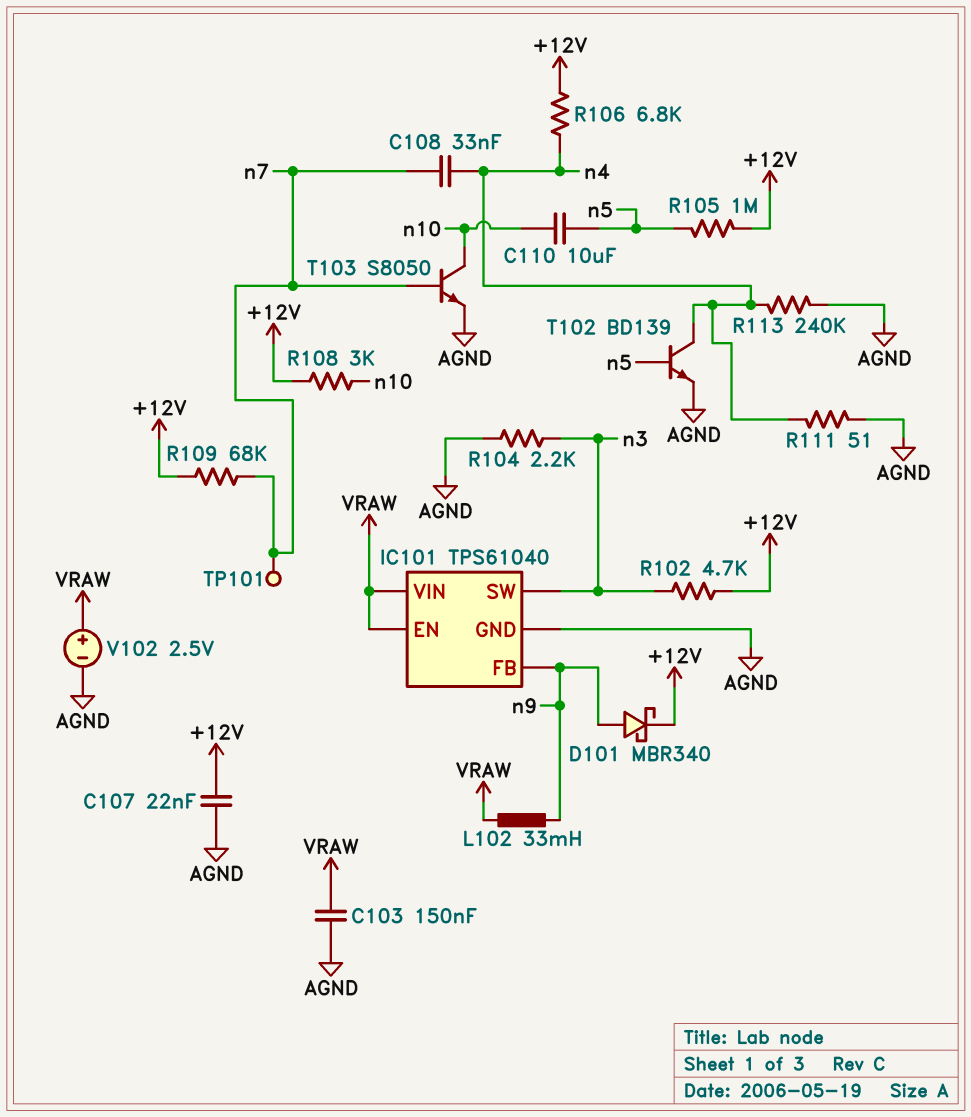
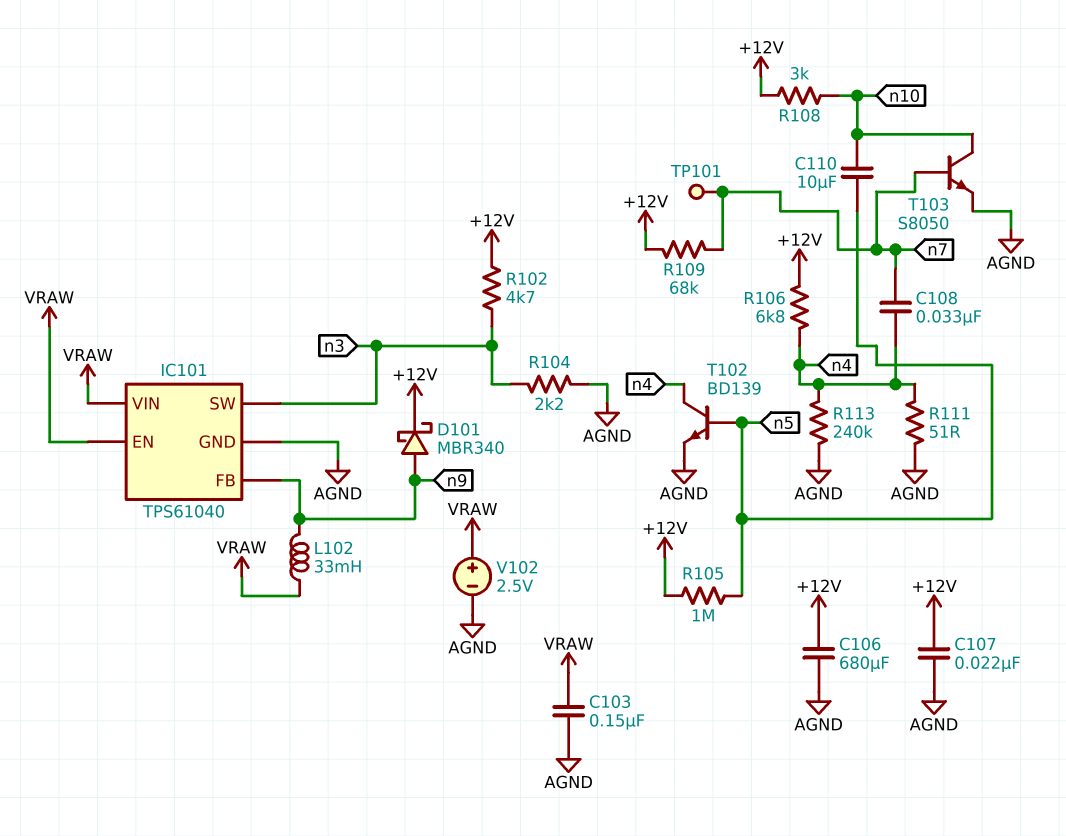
C106: none -> 680uF (+12V, AGND)

